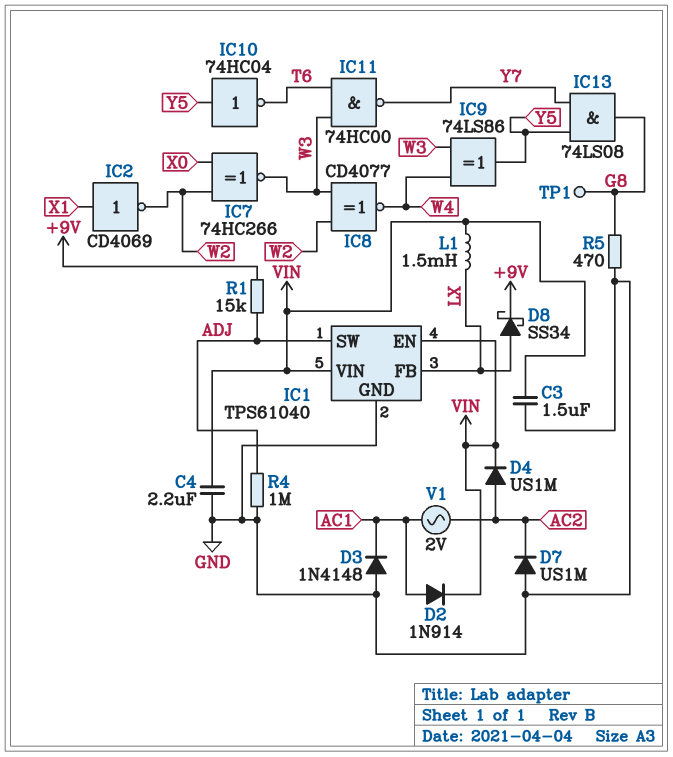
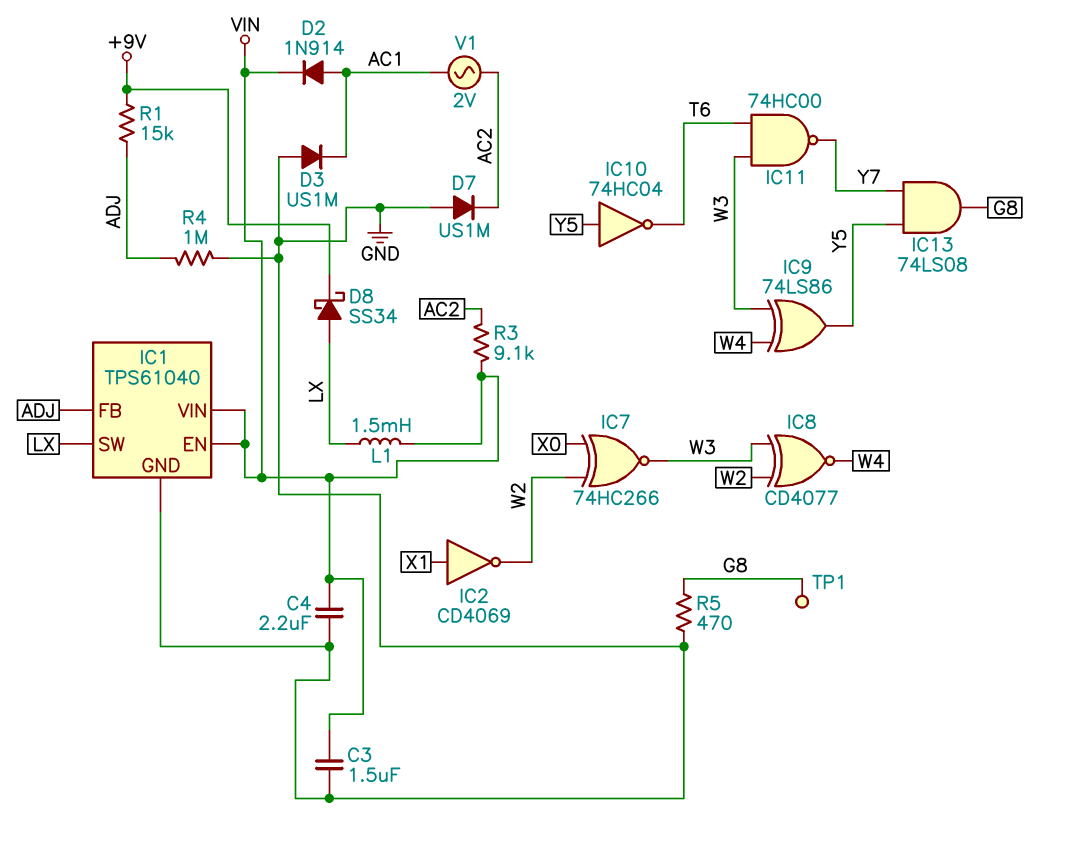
D3: diode 1N4148 (A GND, K AC1) -> diode US1M (A GND, K AC1)
D4: diode US1M (A AC2, K VIN) -> none
IC1 pin FB: LX -> ADJ
IC1 pin SW: ADJ -> LX
R3: none -> 9.1k (AC2, VIN)

